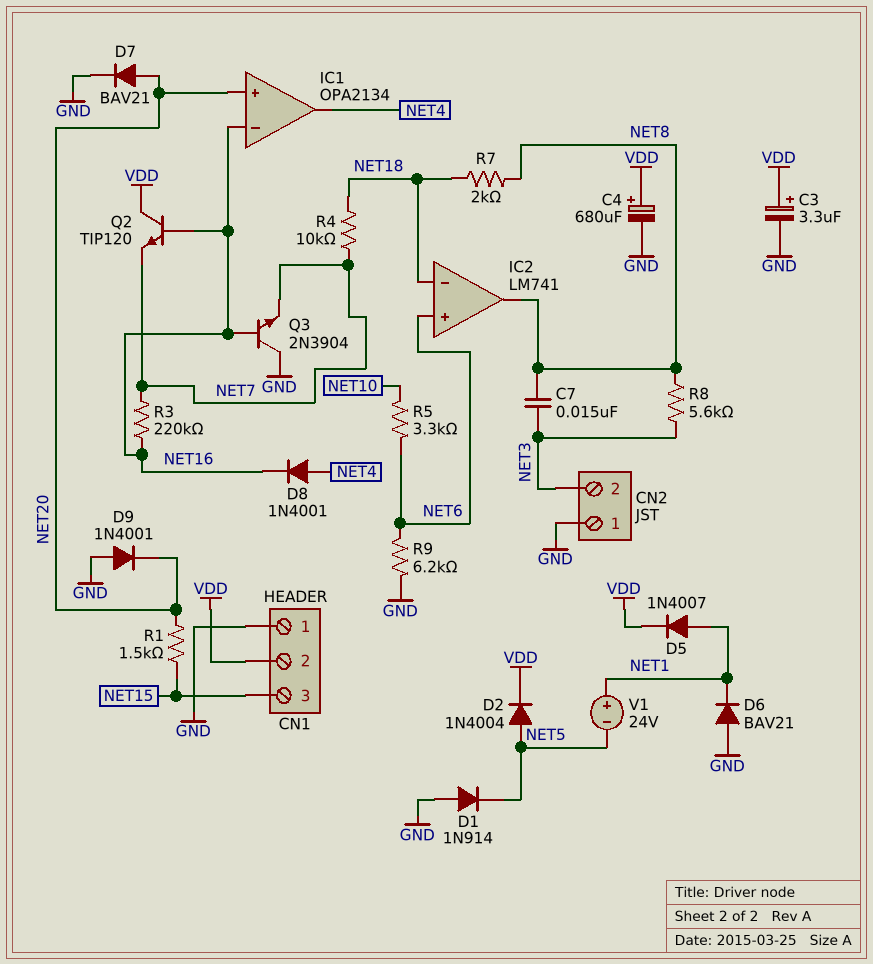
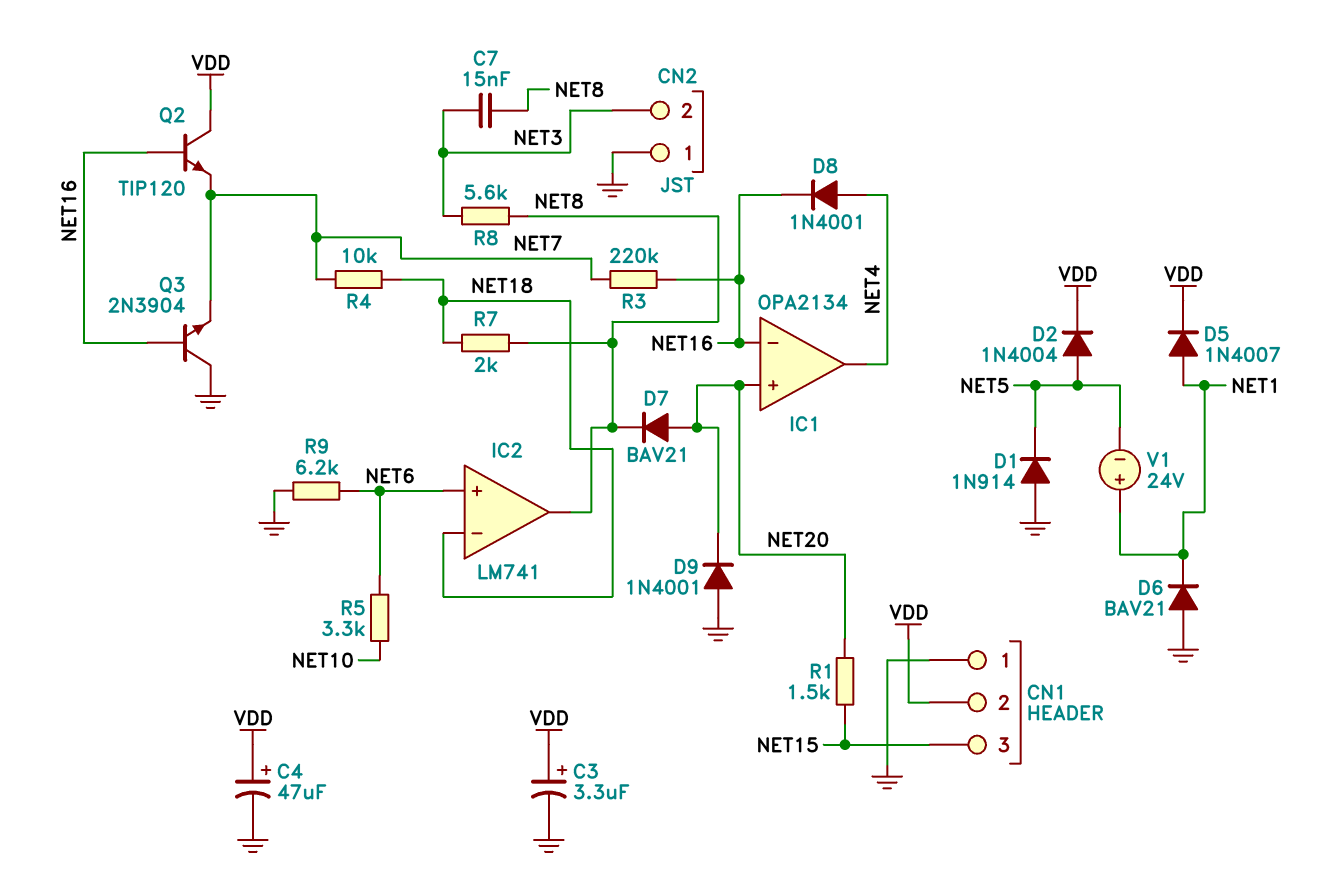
C4: 680uF (plus VDD, minus GND) -> 47uF (plus VDD, minus GND)
D7: diode BAV21 (A NET20, K GND) -> diode BAV21 (A NET20, K NET8)

